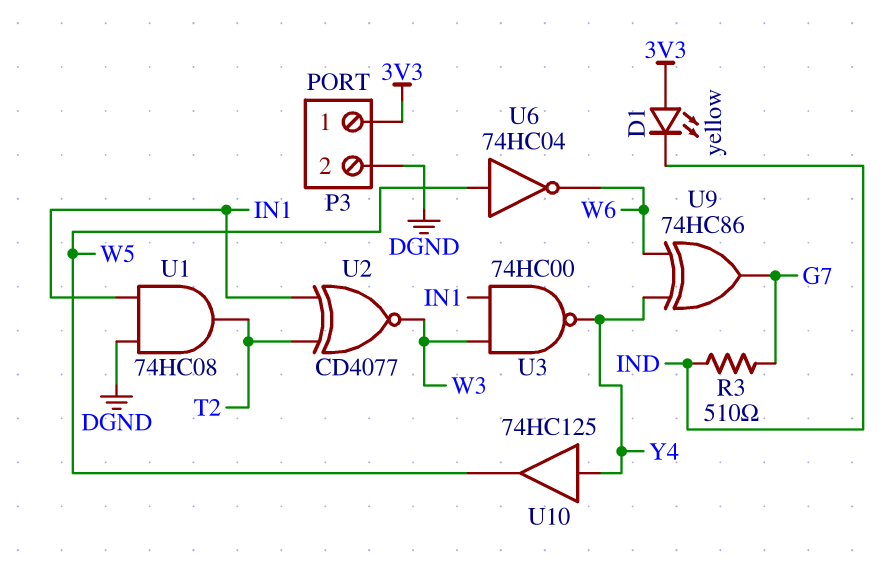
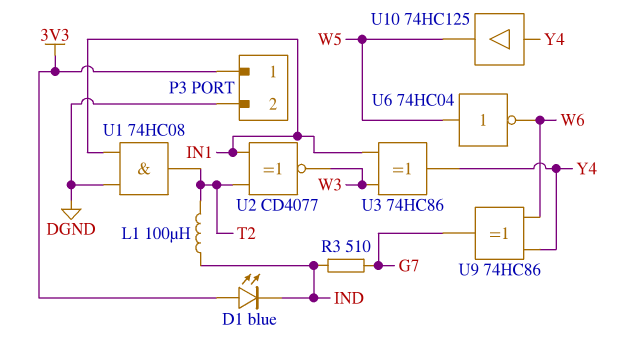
D1: LED yellow (A 3V3, K IND) -> LED blue (A 3V3, K IND)
L1: none -> 100uH (IND, T2)
U3: NAND 74HC00 (in IN1, in W3, out Y4) -> XOR 74HC86 (in IN1, in W3, out Y4)

